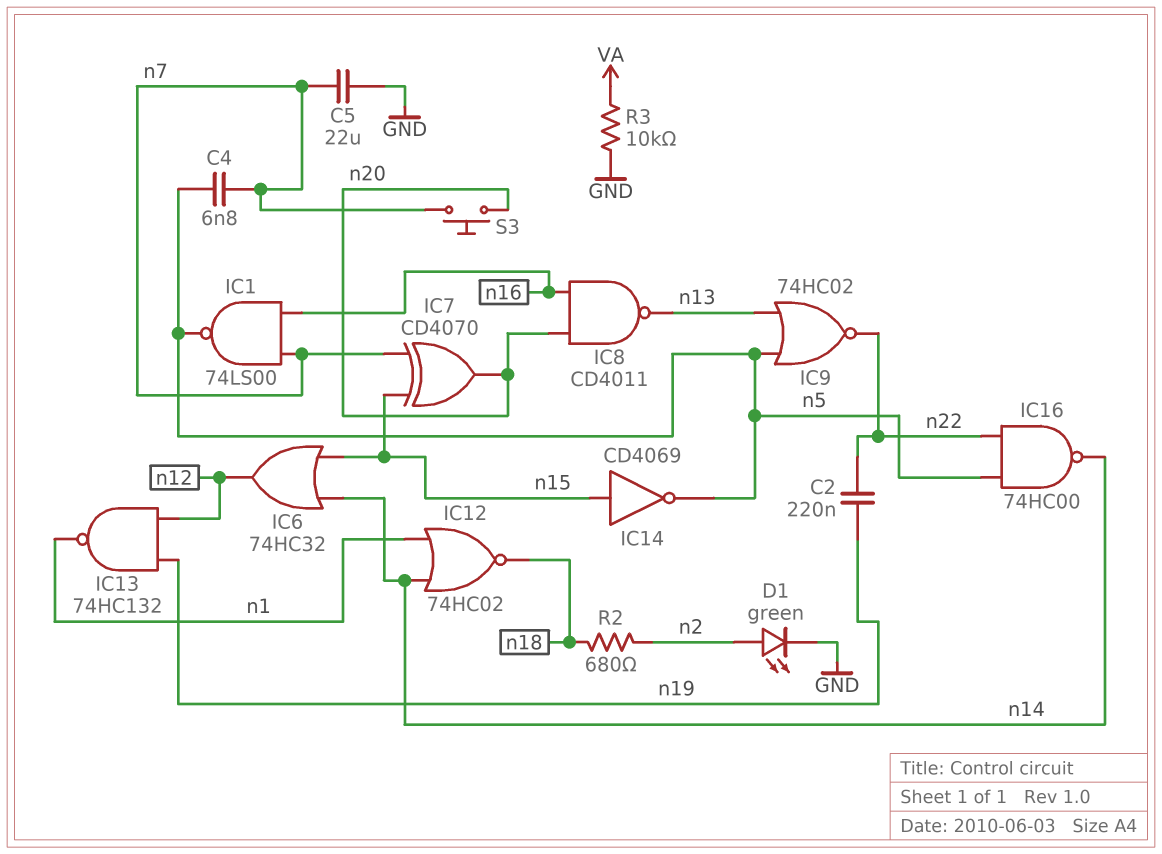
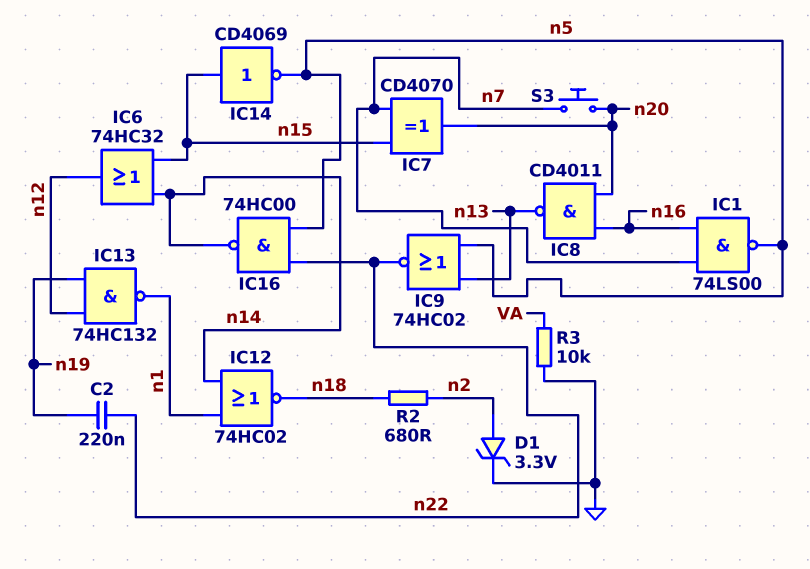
C4: 6.8nF (n5, n7) -> none
C5: 22uF (GND, n7) -> none
D1: LED green (A n2, K GND) -> zener 3.3V (A n2, K GND)

